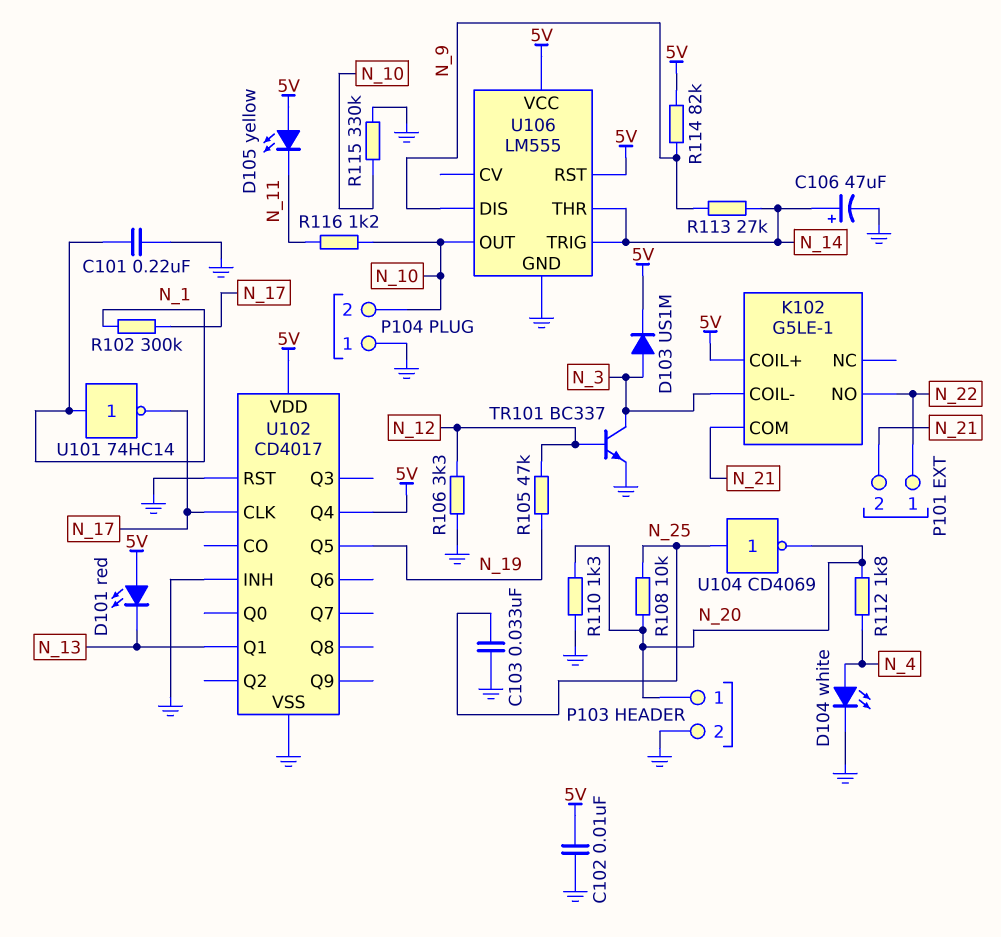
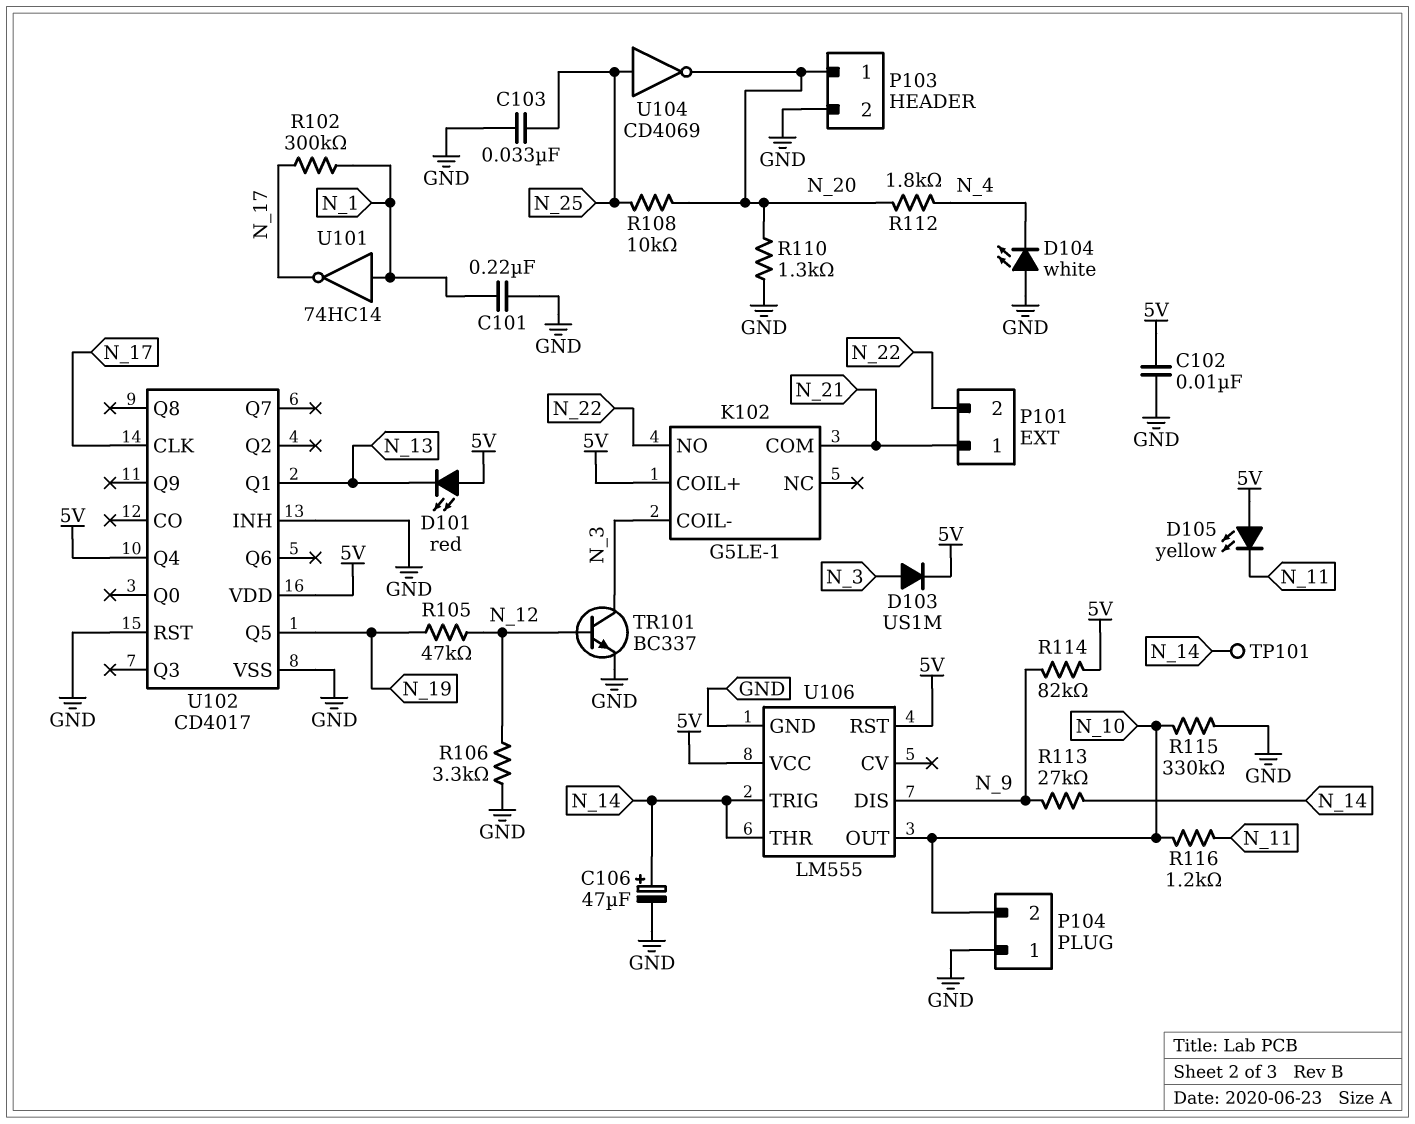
D104: LED white (A N_4, K GND) -> LED white (A GND, K N_4)
P101 pin 1: N_22 -> N_21
P101 pin 2: N_21 -> N_22
TP101: none -> test point (N_14)

